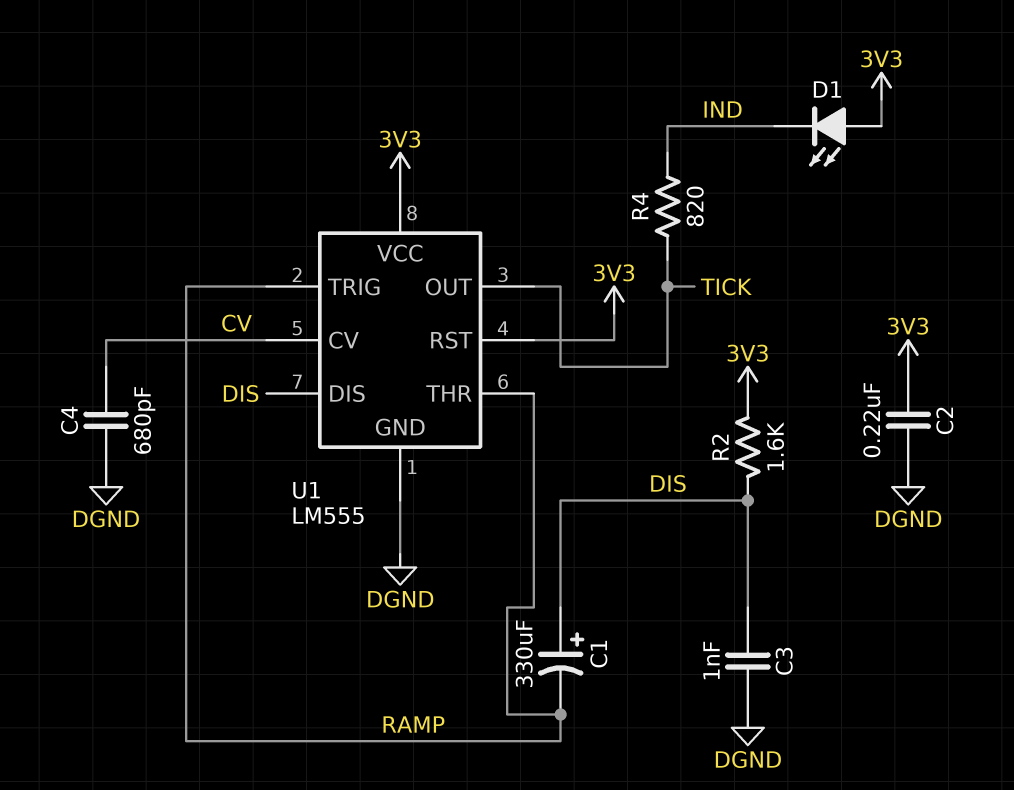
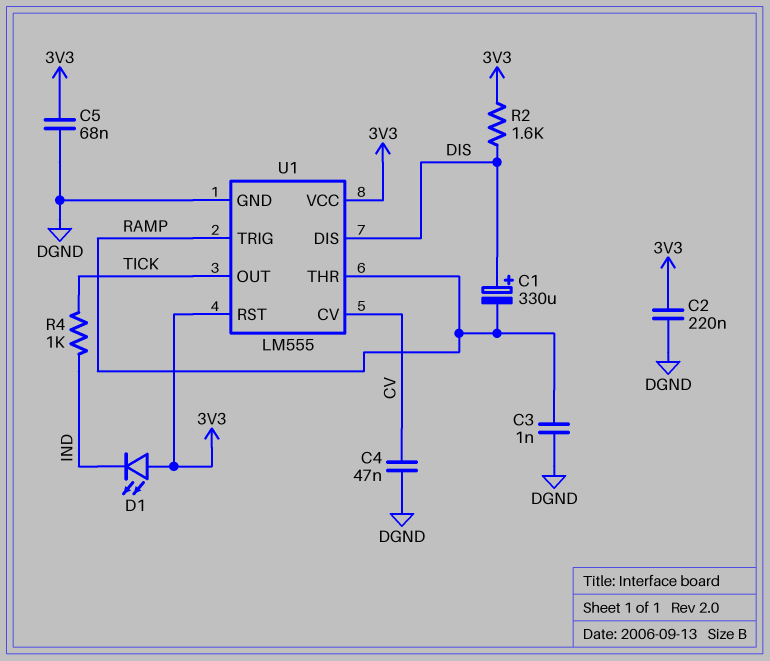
C3: 1nF (DGND, DIS) -> 1nF (DGND, RAMP)
C4: 680pF (CV, DGND) -> 47nF (CV, DGND)
C5: none -> 68nF (3V3, DGND)
R4: 820 (IND, TICK) -> 1k (IND, TICK)

